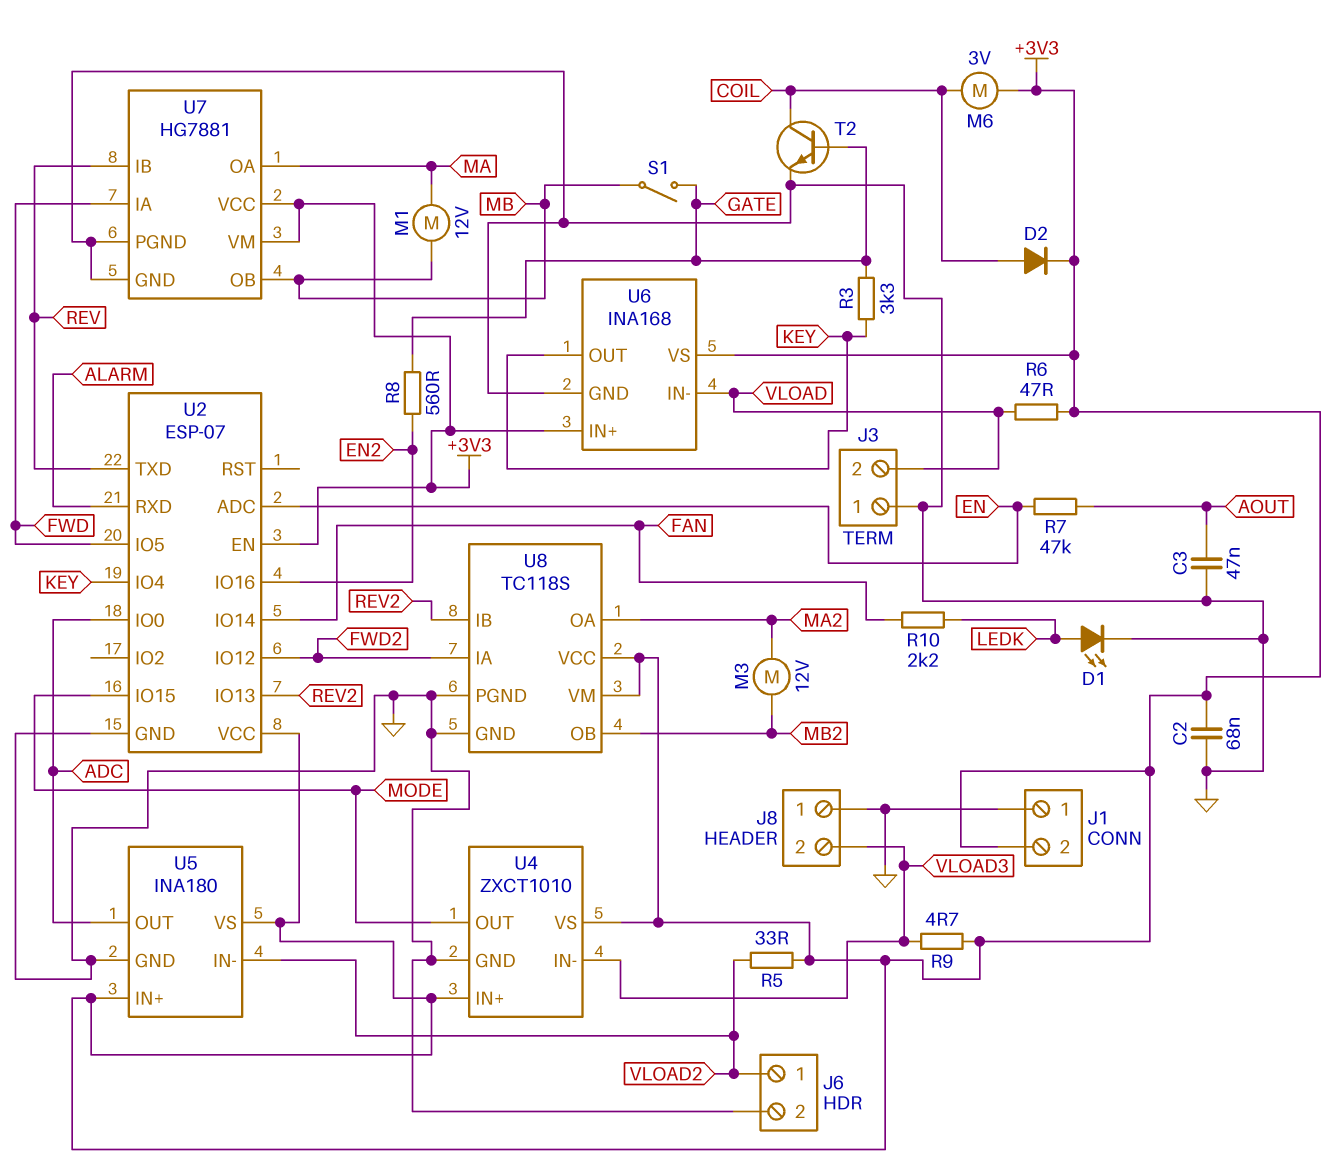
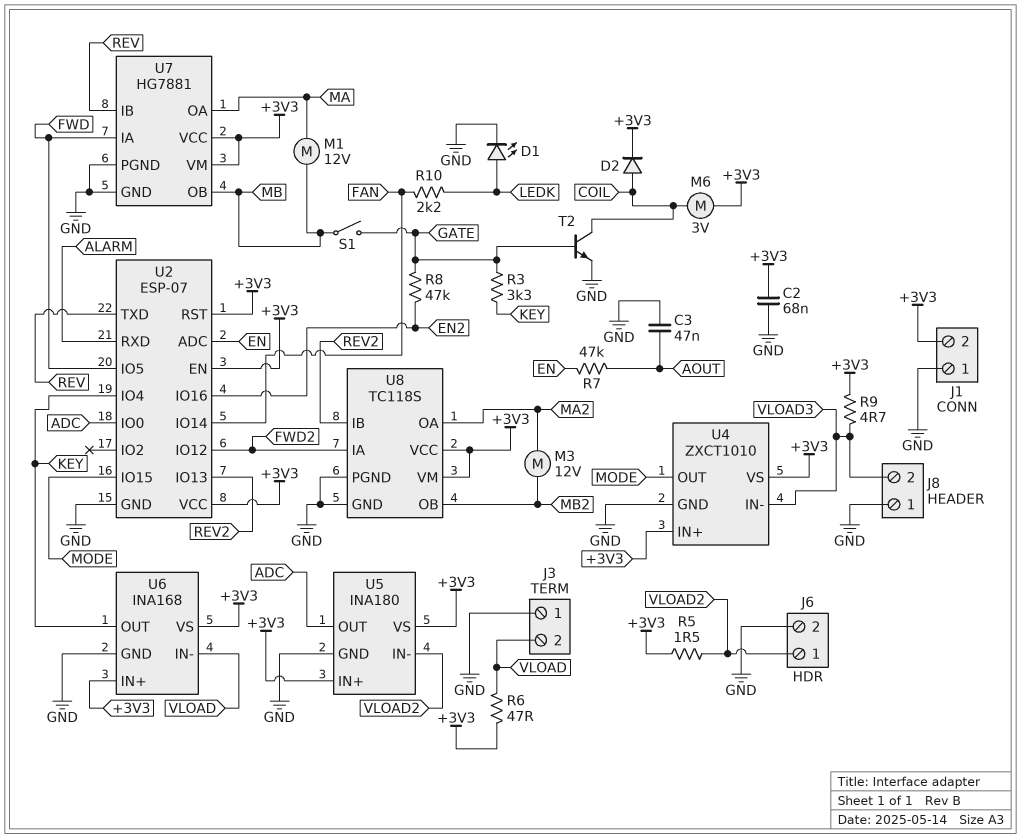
R5: 33 (+3V3, VLOAD2) -> 1.5 (+3V3, VLOAD2)
R8: 560 (EN2, GATE) -> 47k (EN2, GATE)
U2 pin RST: none -> +3V3

